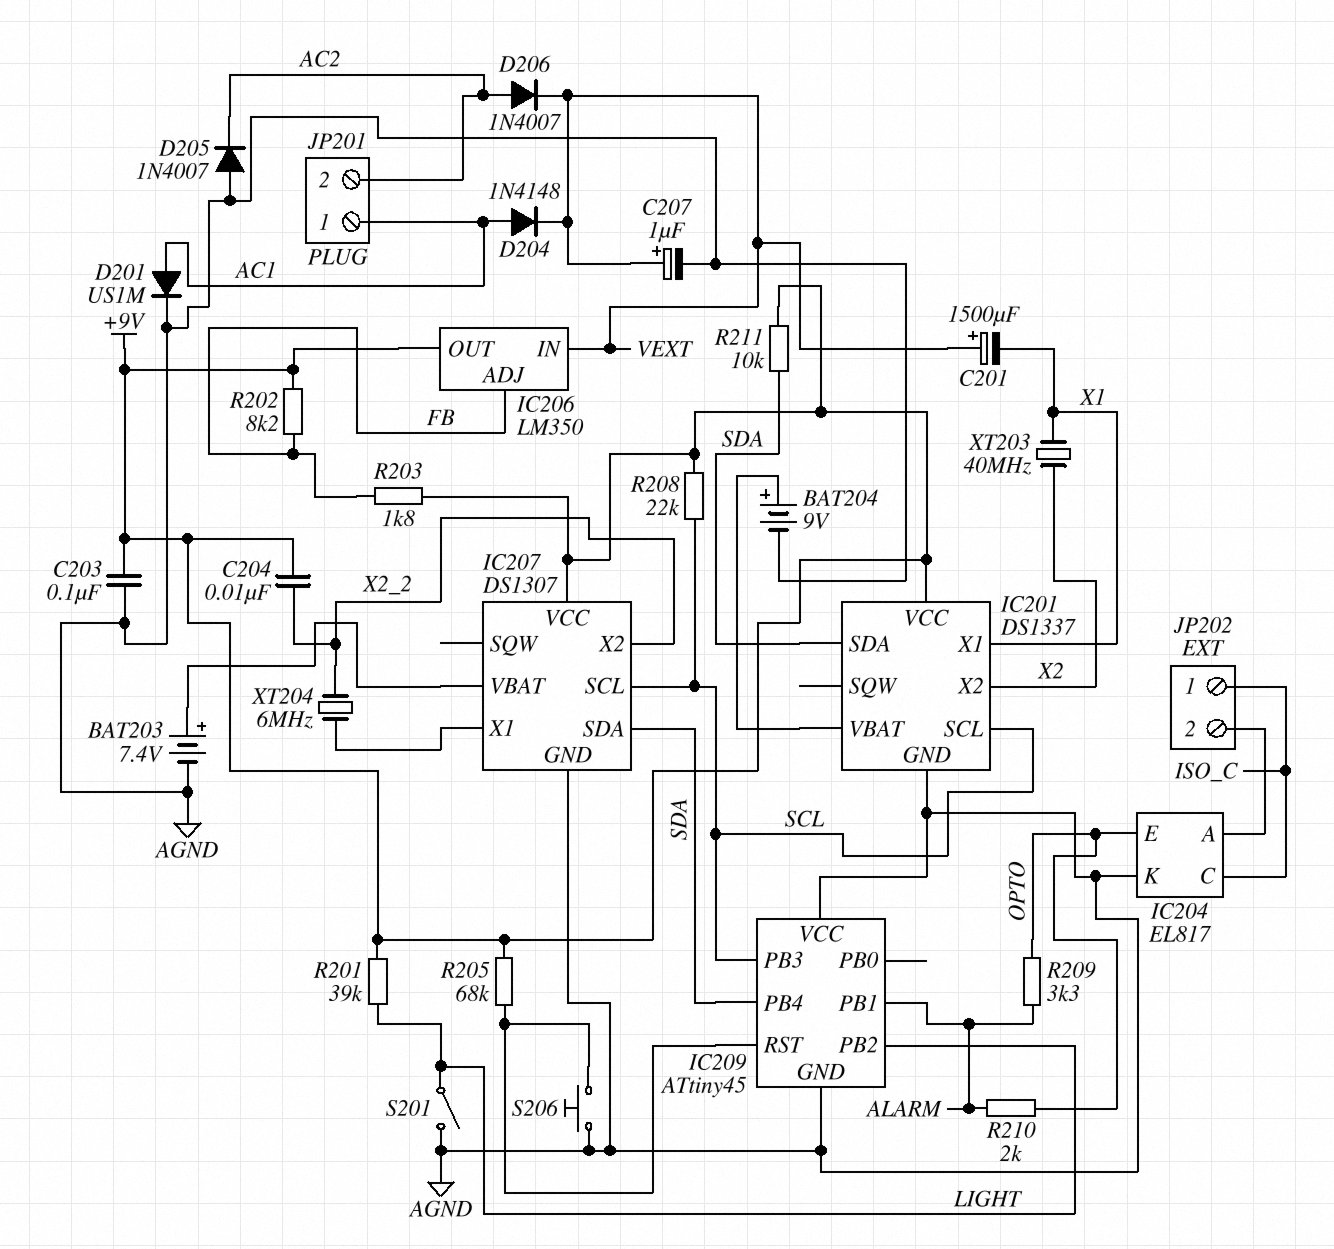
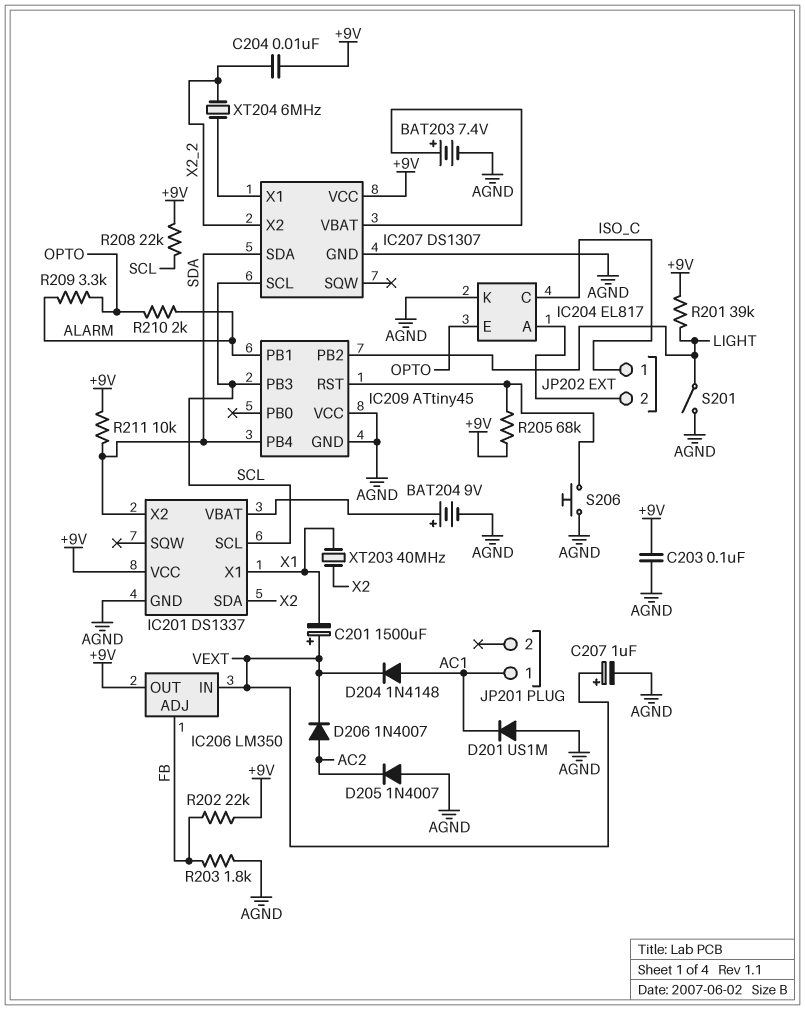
D201: diode US1M (A AC1, K AGND) -> diode US1M (A AGND, K AC1)
IC201 pin SDA: SDA -> X2
IC201 pin X2: X2 -> SDA
JP201 pin 2: AC2 -> none
R202: 8.2k (+9V, FB) -> 22k (+9V, FB)
R203: 1.8k (+9V, FB) -> 1.8k (AGND, FB)

